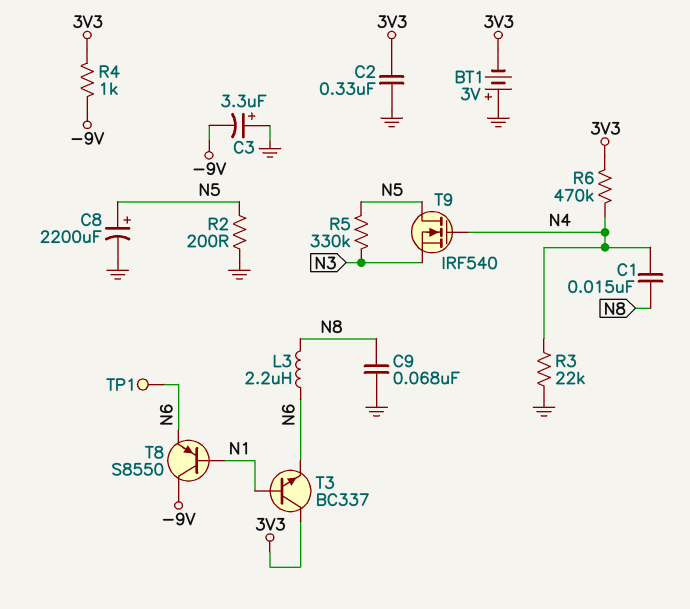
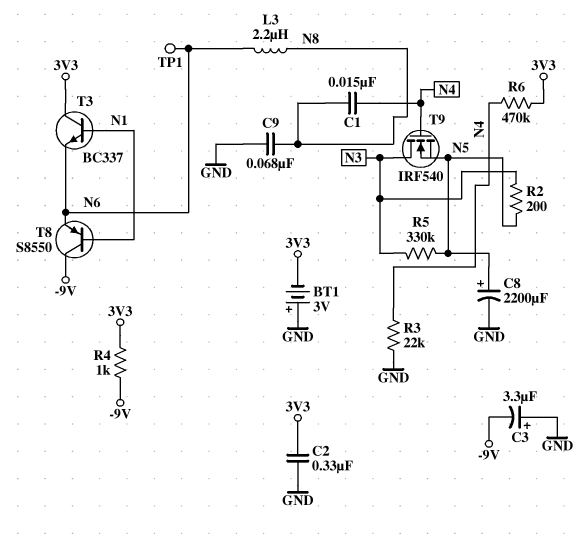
R2: 200 (GND, N5) -> 200 (N3, N5)
T9: NMOS IRF540 (G N4, D N5, S N3) -> NMOS IRF540 (G N4, D N3, S N5)

